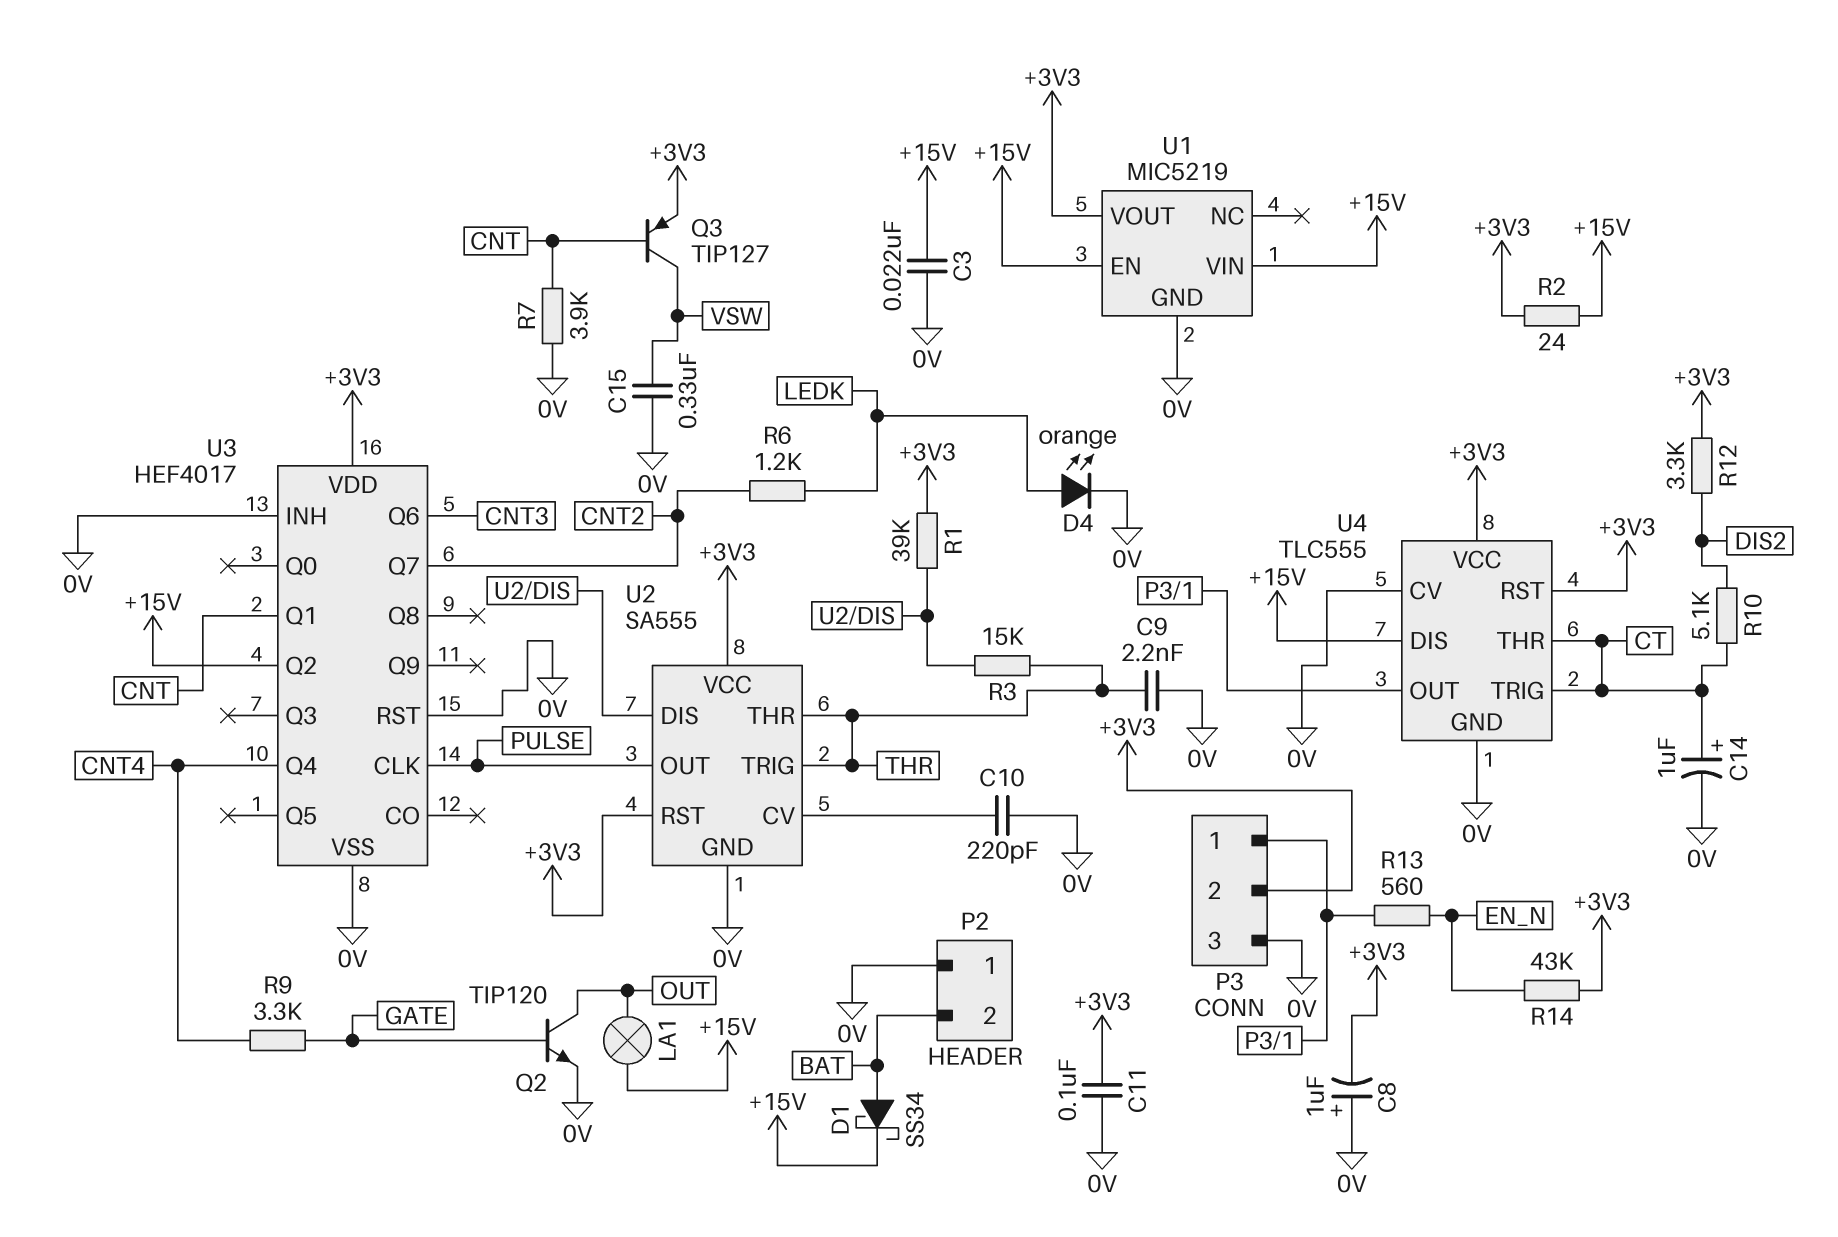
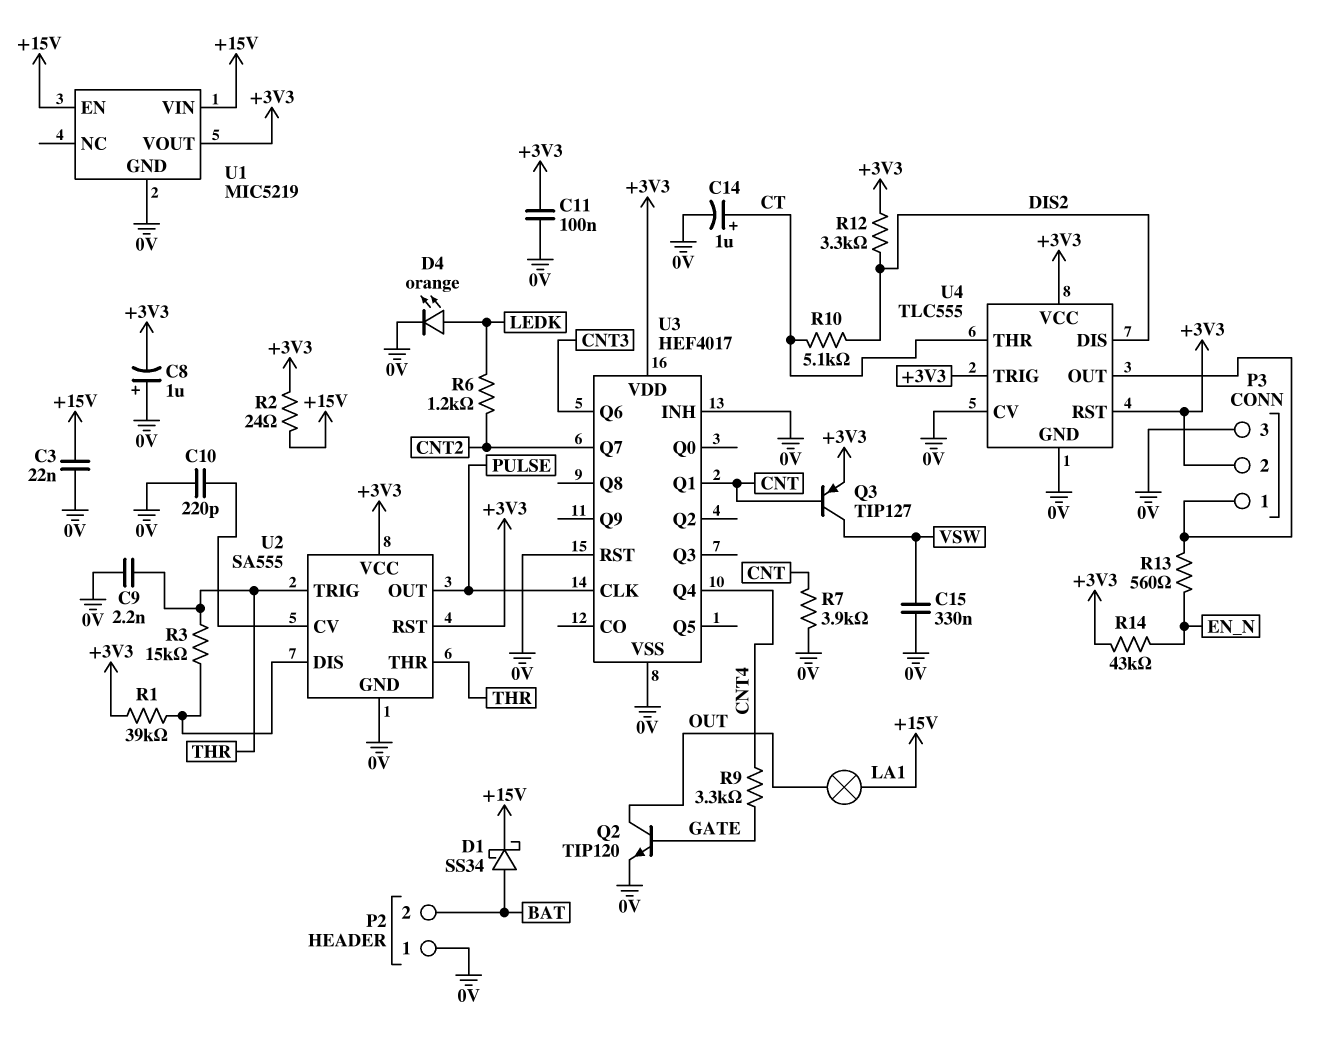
U3 pin Q2: +15V -> none
U4 pin DIS: +15V -> DIS2
U4 pin TRIG: CT -> +3V3

